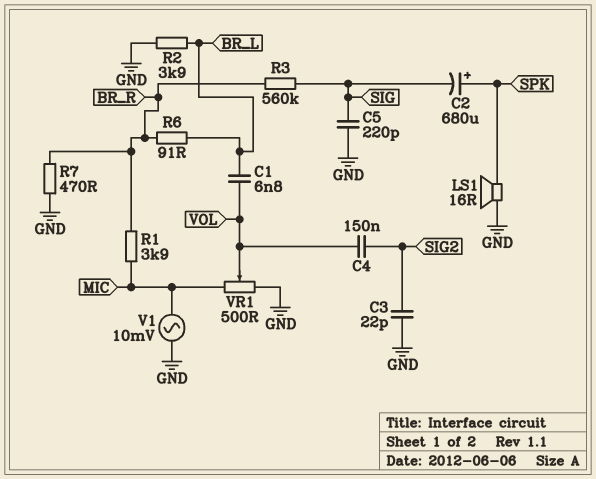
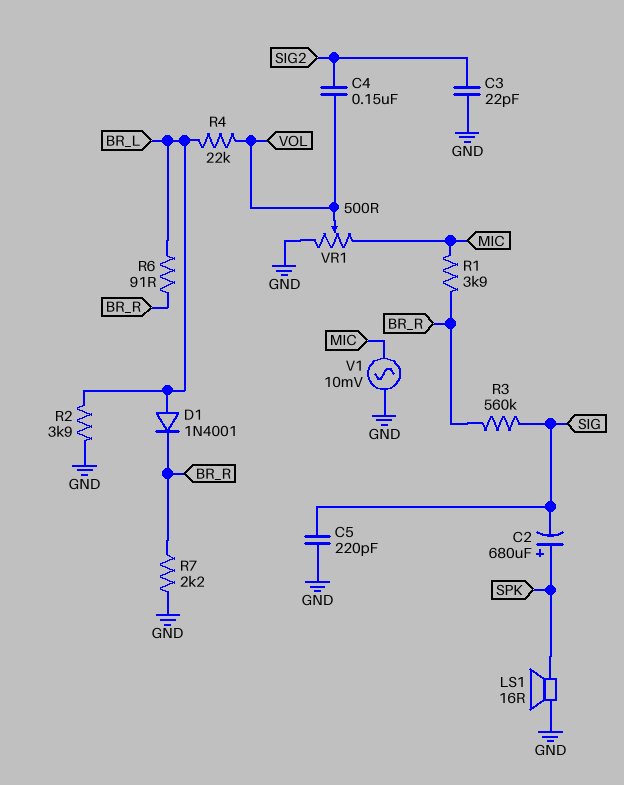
C1: 6.8nF (BR_L, VOL) -> none
D1: none -> diode 1N4001 (A BR_L, K BR_R)
R4: none -> 22k (BR_L, VOL)
R7: 470 (BR_R, GND) -> 2.2k (BR_R, GND)

